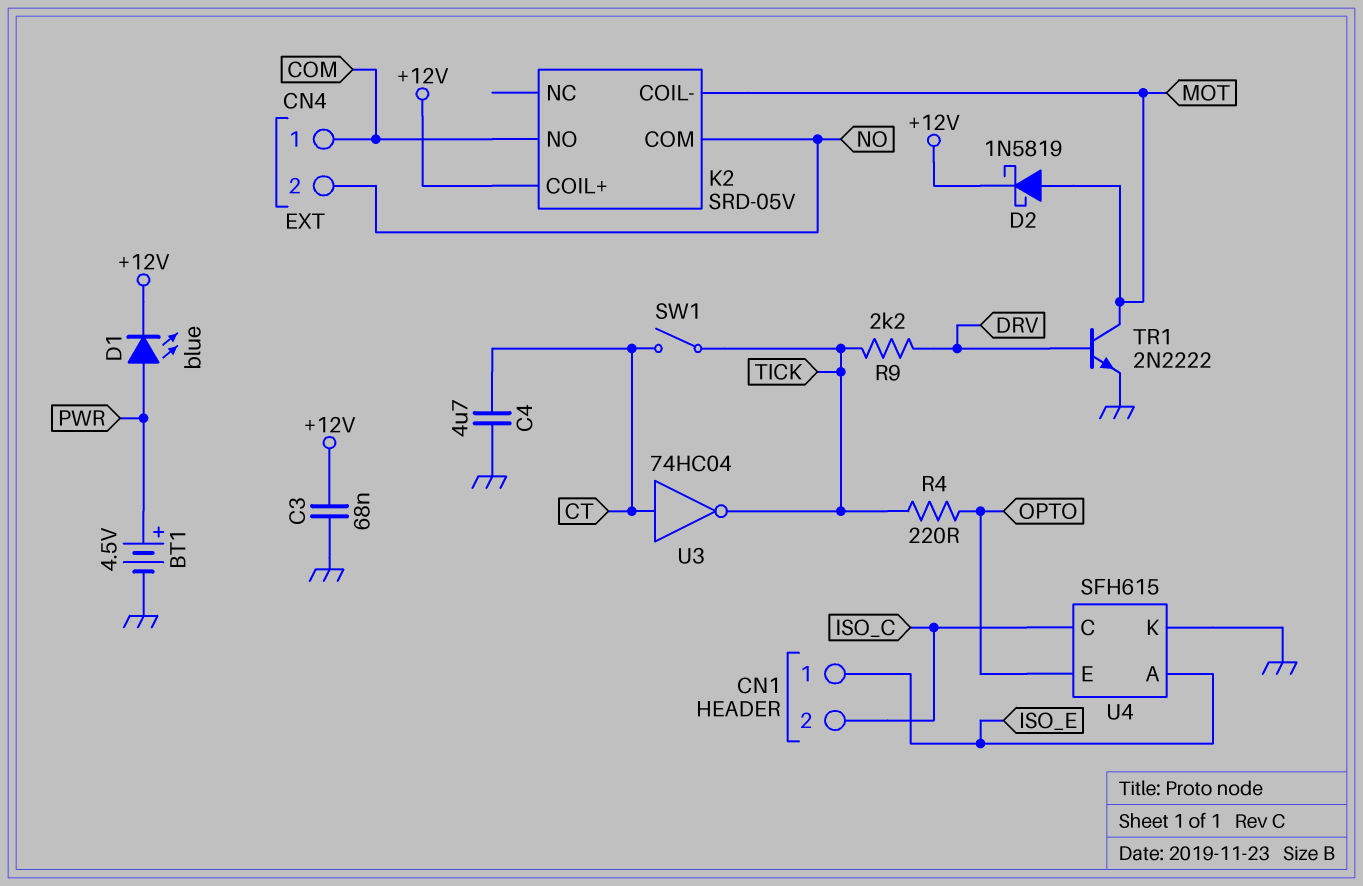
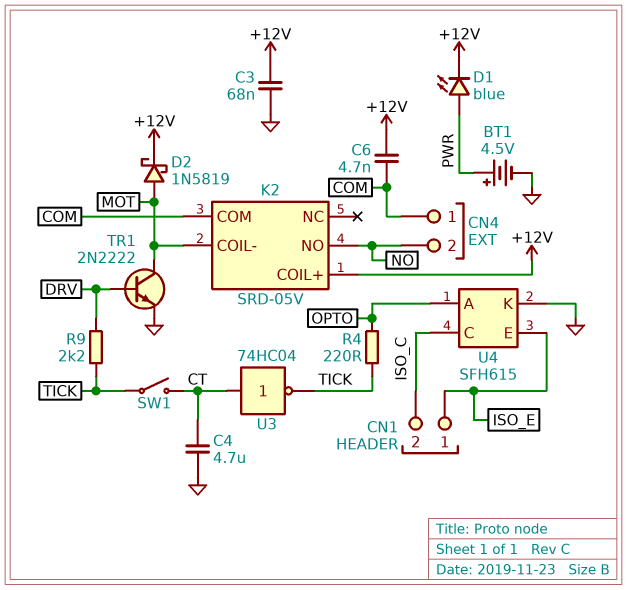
C6: none -> 4.7nF (+12V, COM)
K2 pin COM: NO -> COM
K2 pin NO: COM -> NO
U4 pin A: ISO_E -> OPTO
U4 pin E: OPTO -> ISO_E

